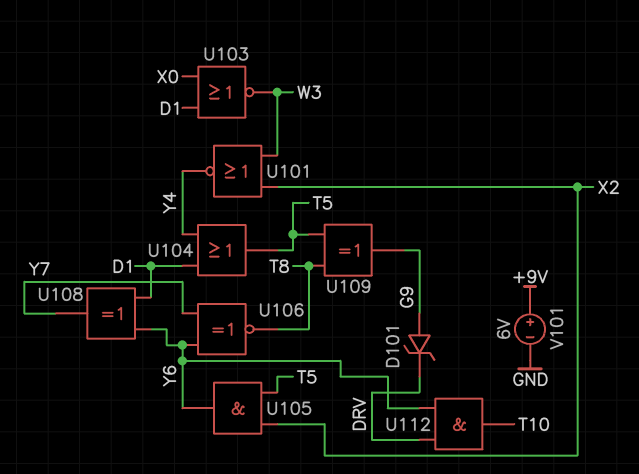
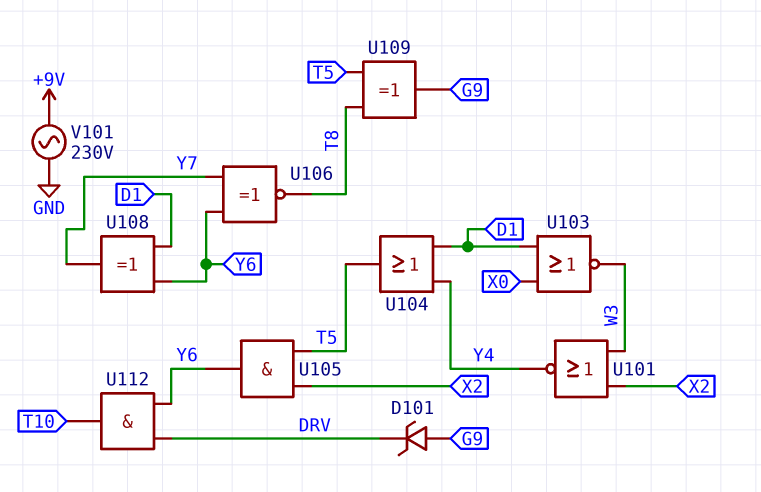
V101: 6V (plus +9V, minus GND) -> AC 230V (+9V, GND)

